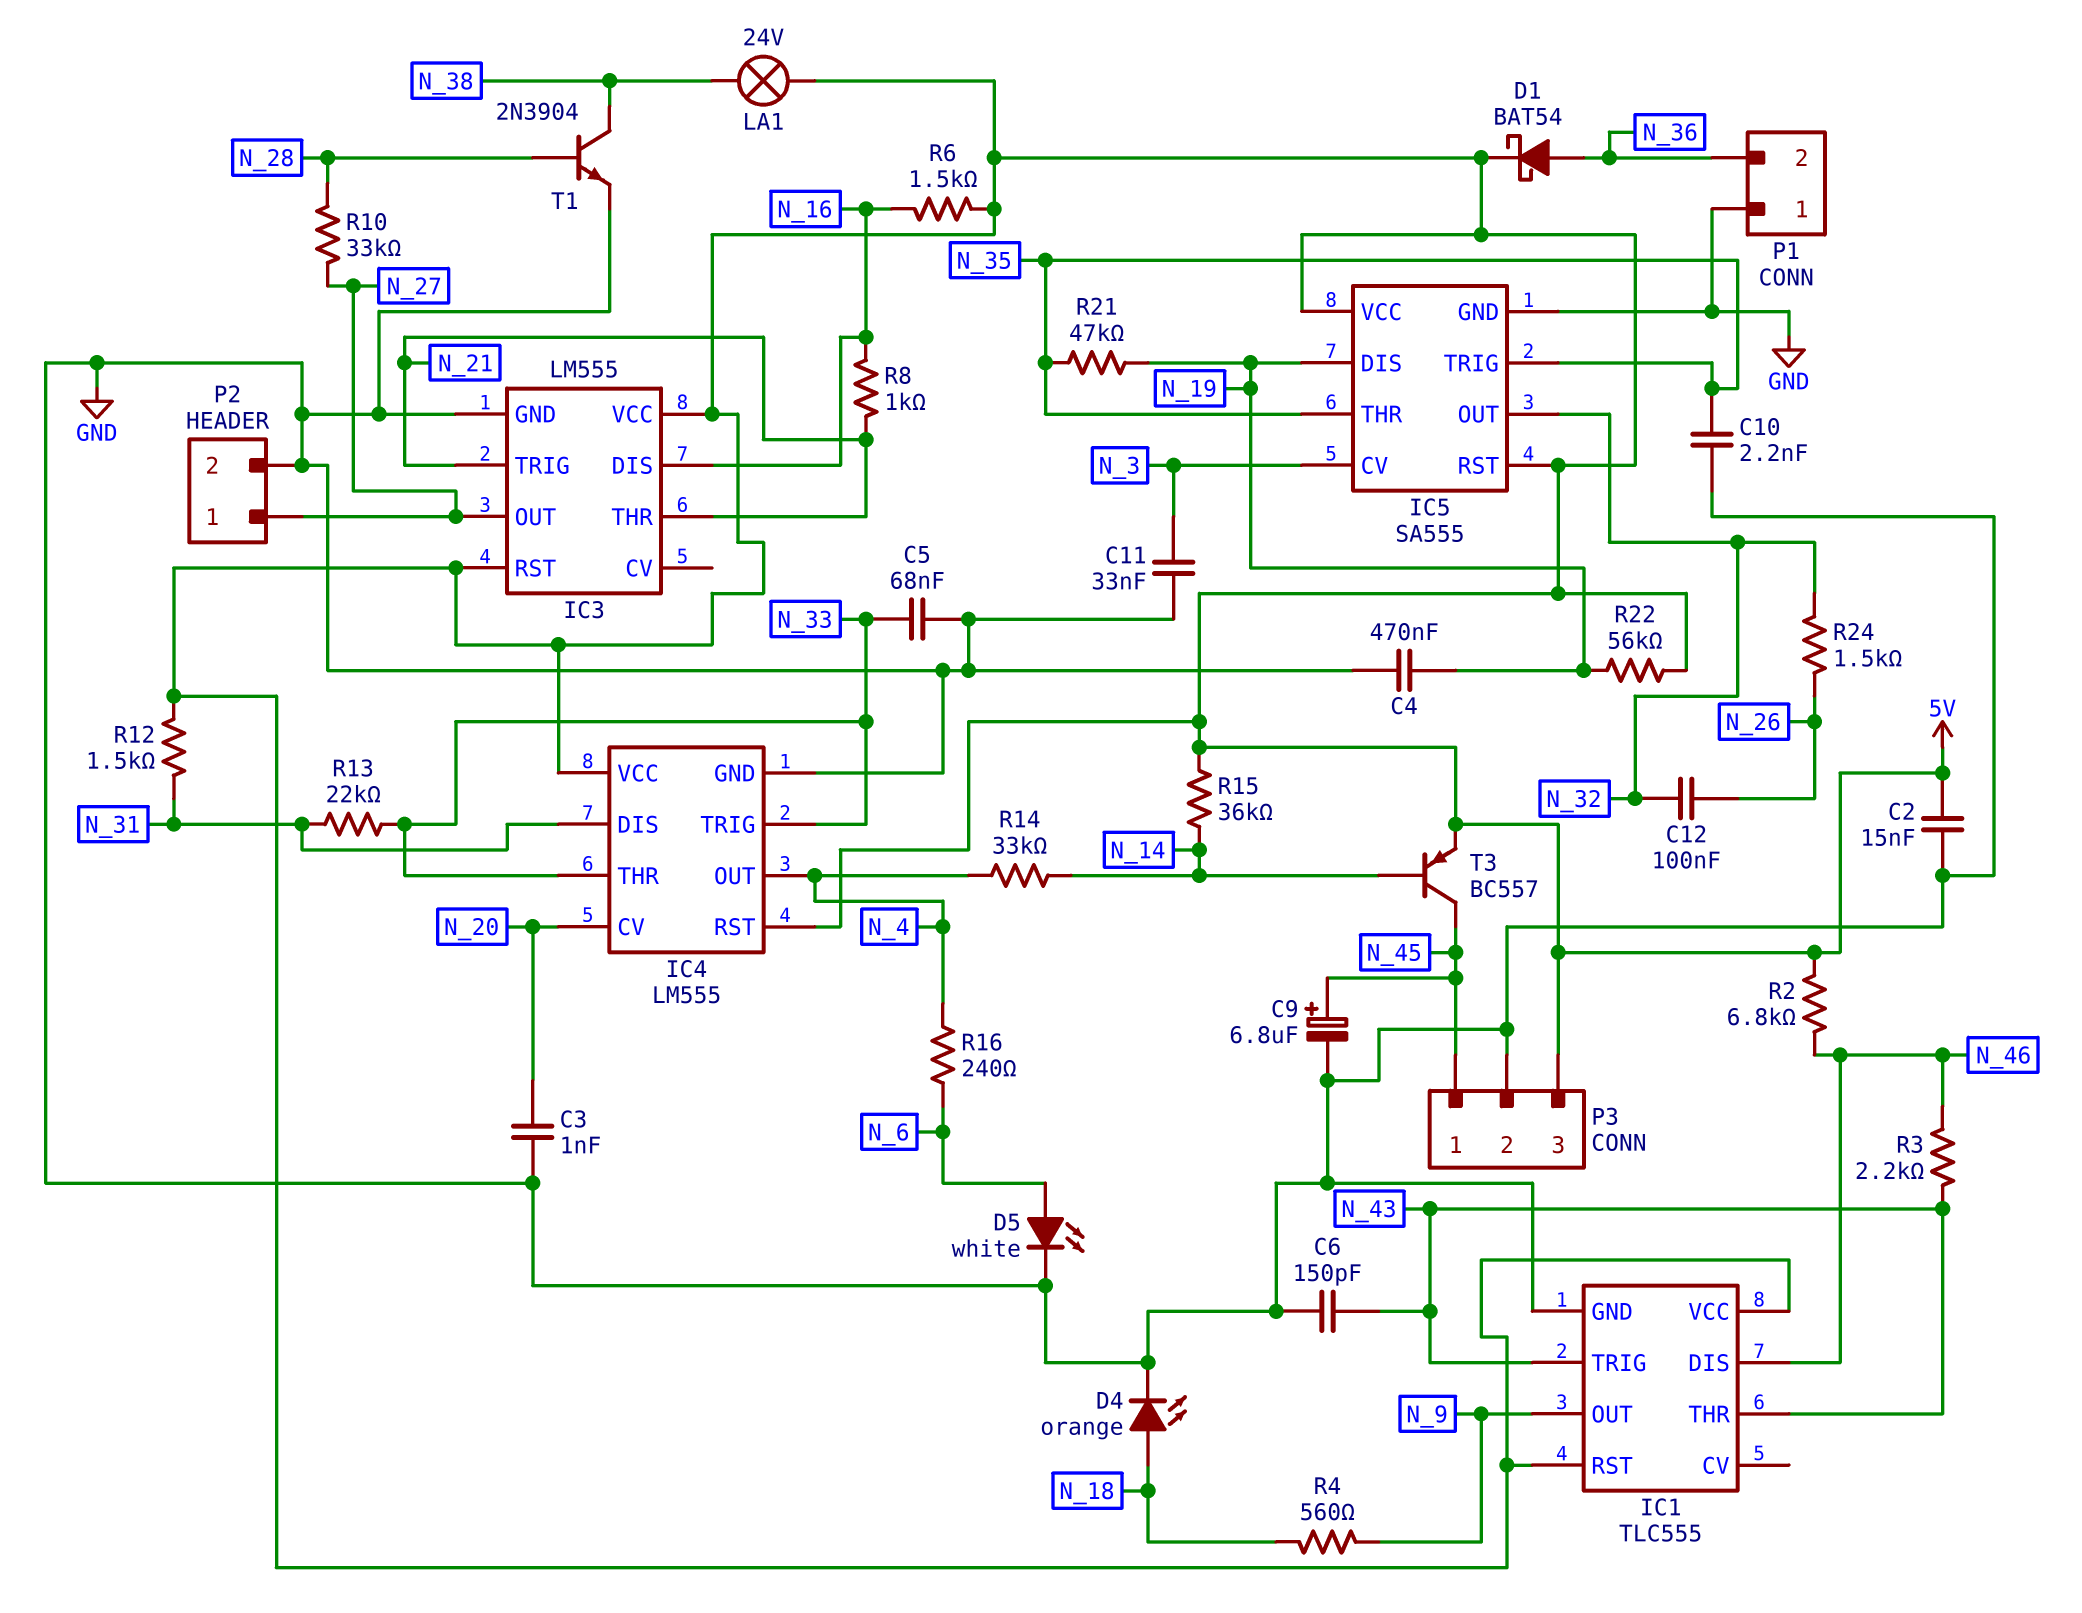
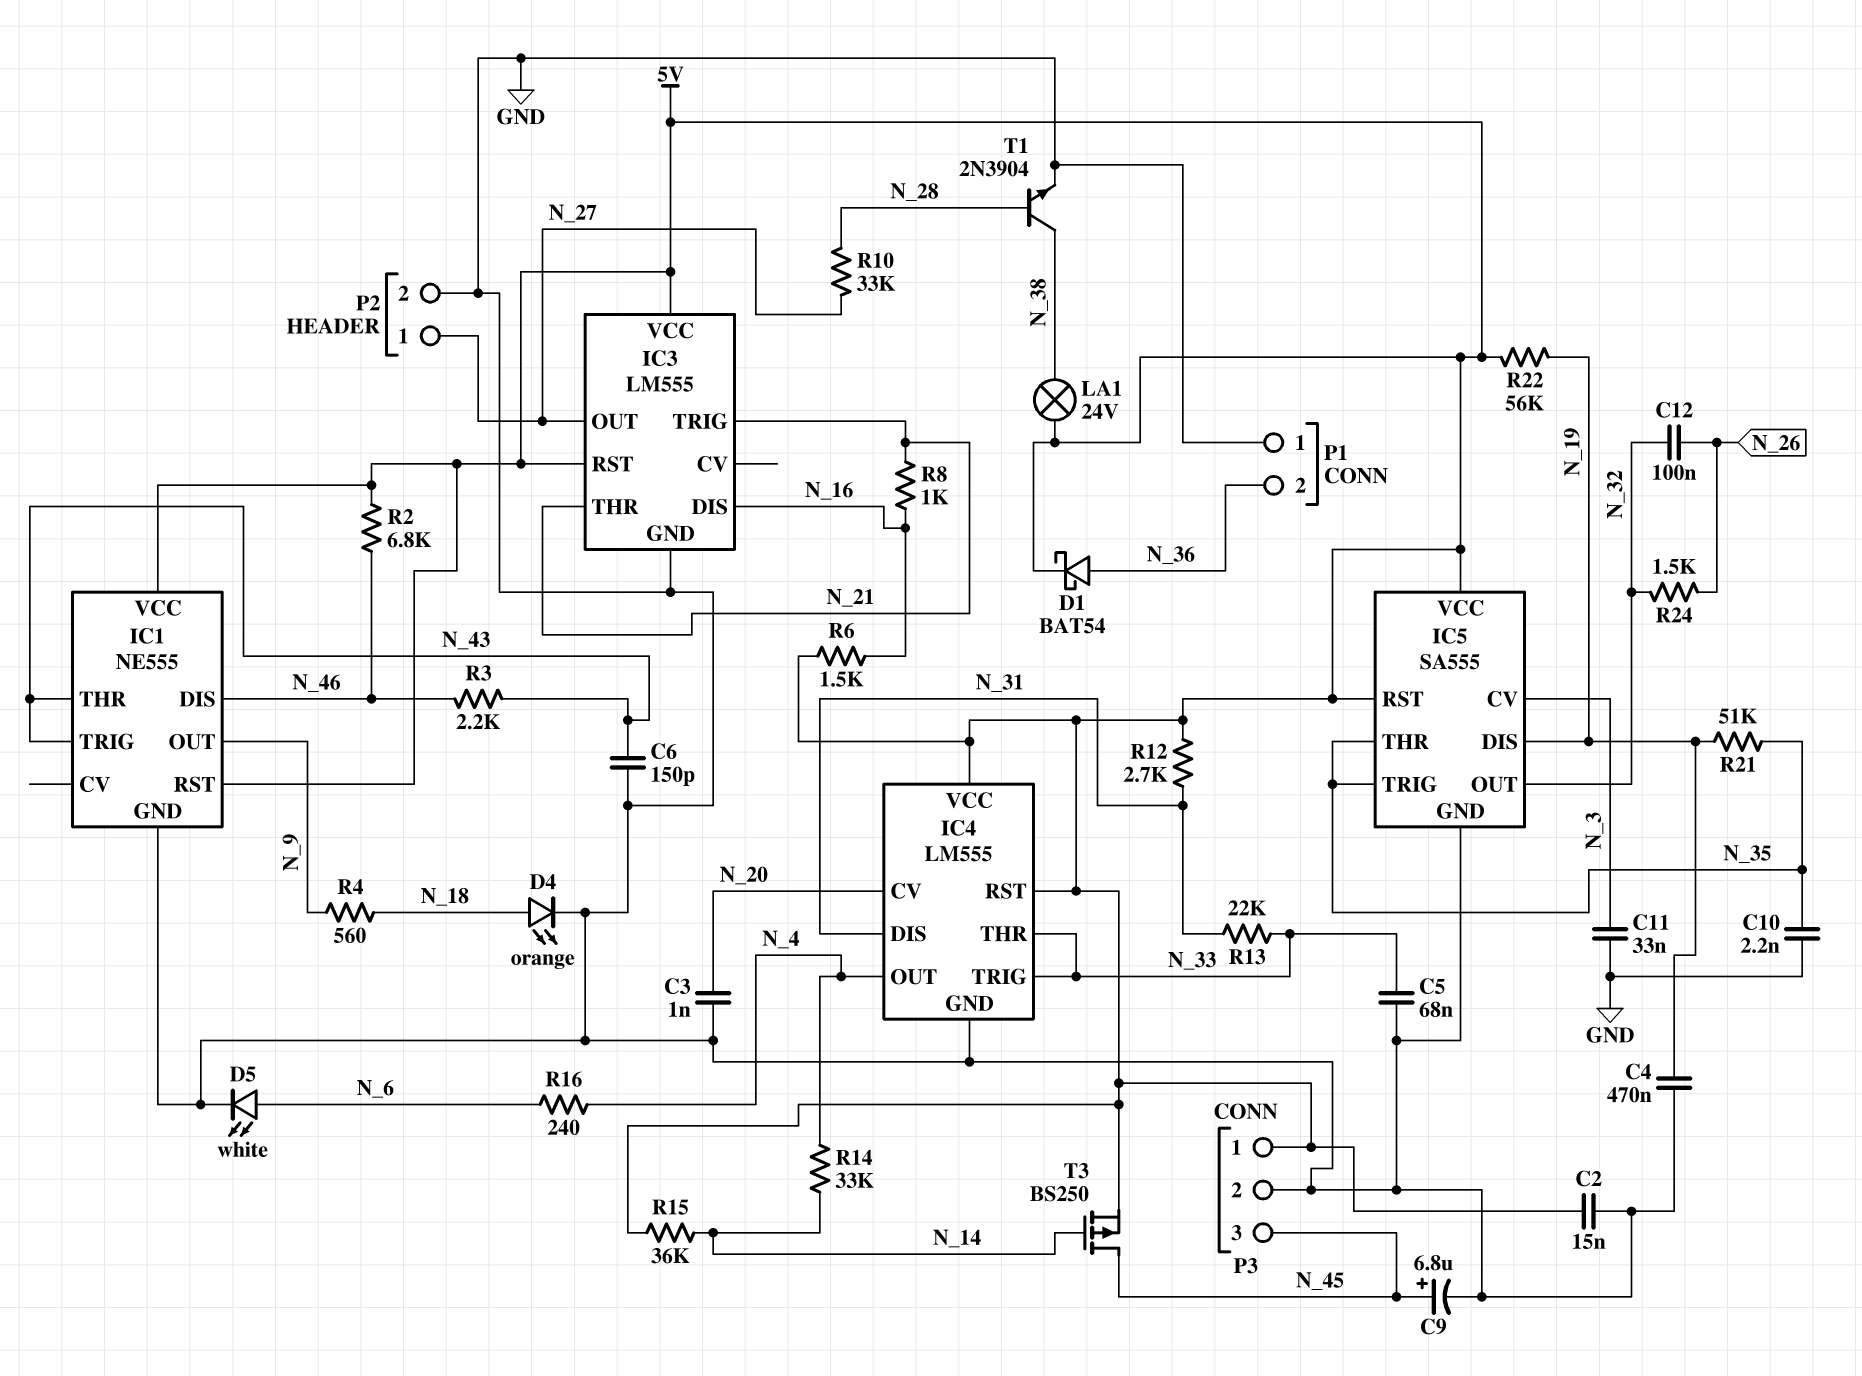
IC1: TLC555 -> NE555
P3 pin 1: N_45 -> 5V
P3 pin 3: 5V -> N_45
R12: 1.5k (5V, N_31) -> 2.7k (5V, N_31)
R21: 47k (N_19, N_35) -> 51k (N_19, N_35)
T3: PNP BC557 (B N_14, C N_45, E 5V) -> PMOS BS250 (G N_14, D N_45, S 5V)

